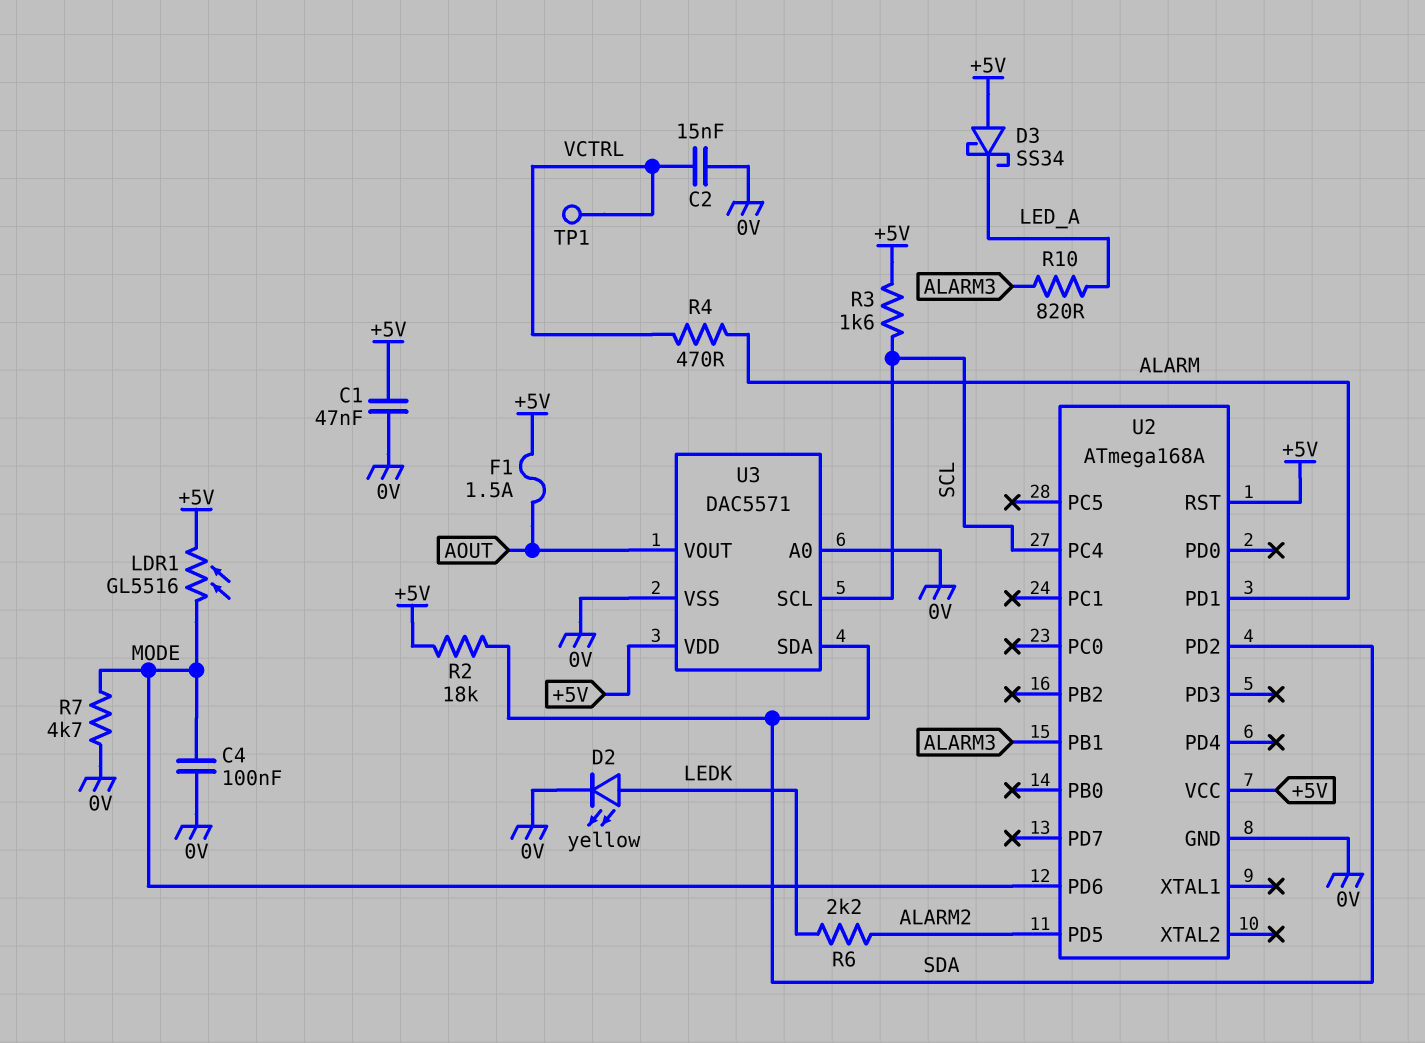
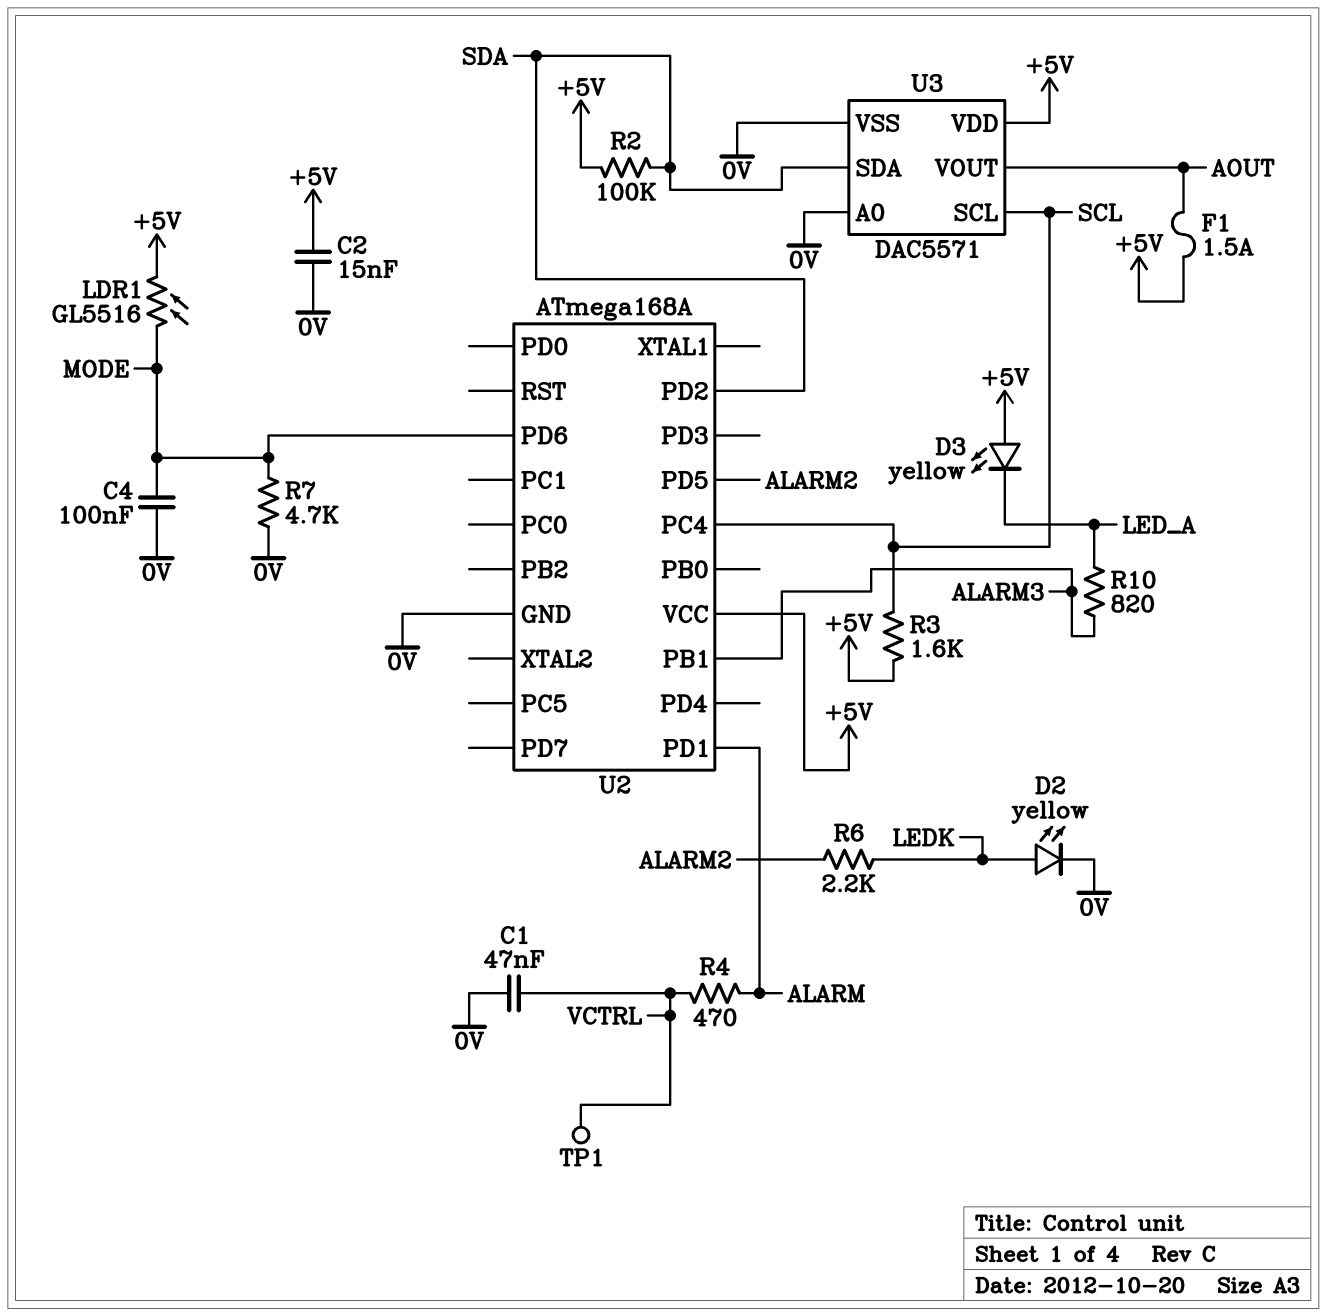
C1: 47nF (+5V, 0V) -> 47nF (0V, VCTRL)
C2: 15nF (0V, VCTRL) -> 15nF (+5V, 0V)
D3: schottky SS34 (A +5V, K LED_A) -> LED yellow (A +5V, K LED_A)
R2: 18k (+5V, SDA) -> 100k (+5V, SDA)
U2 pin RST: +5V -> none

